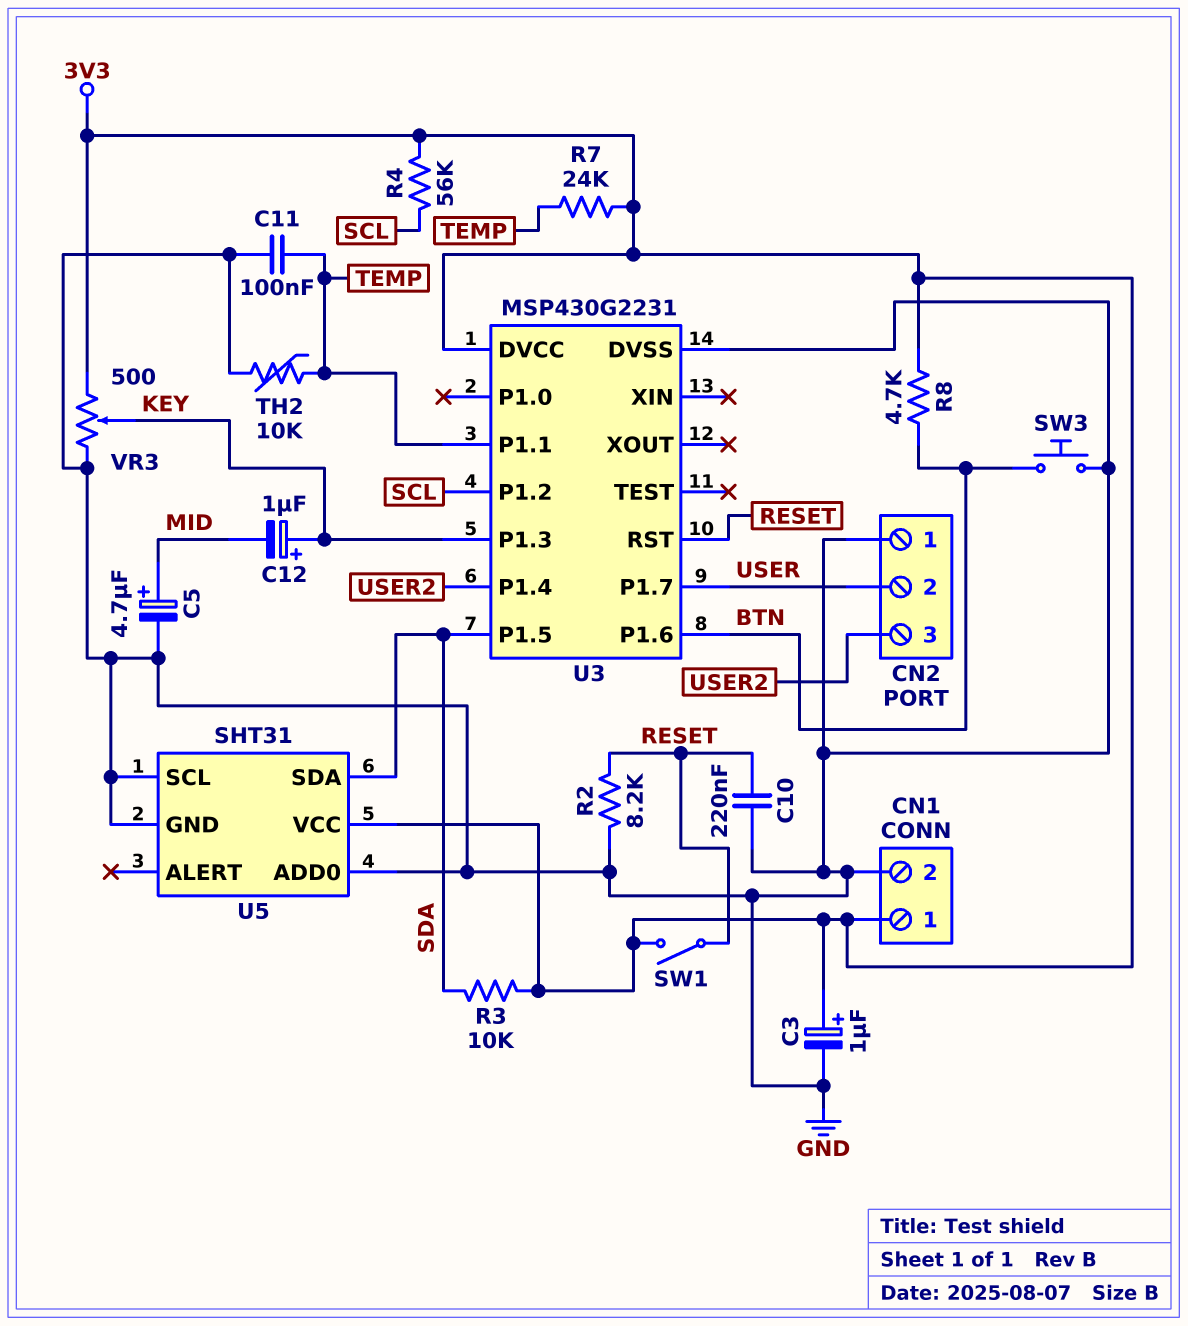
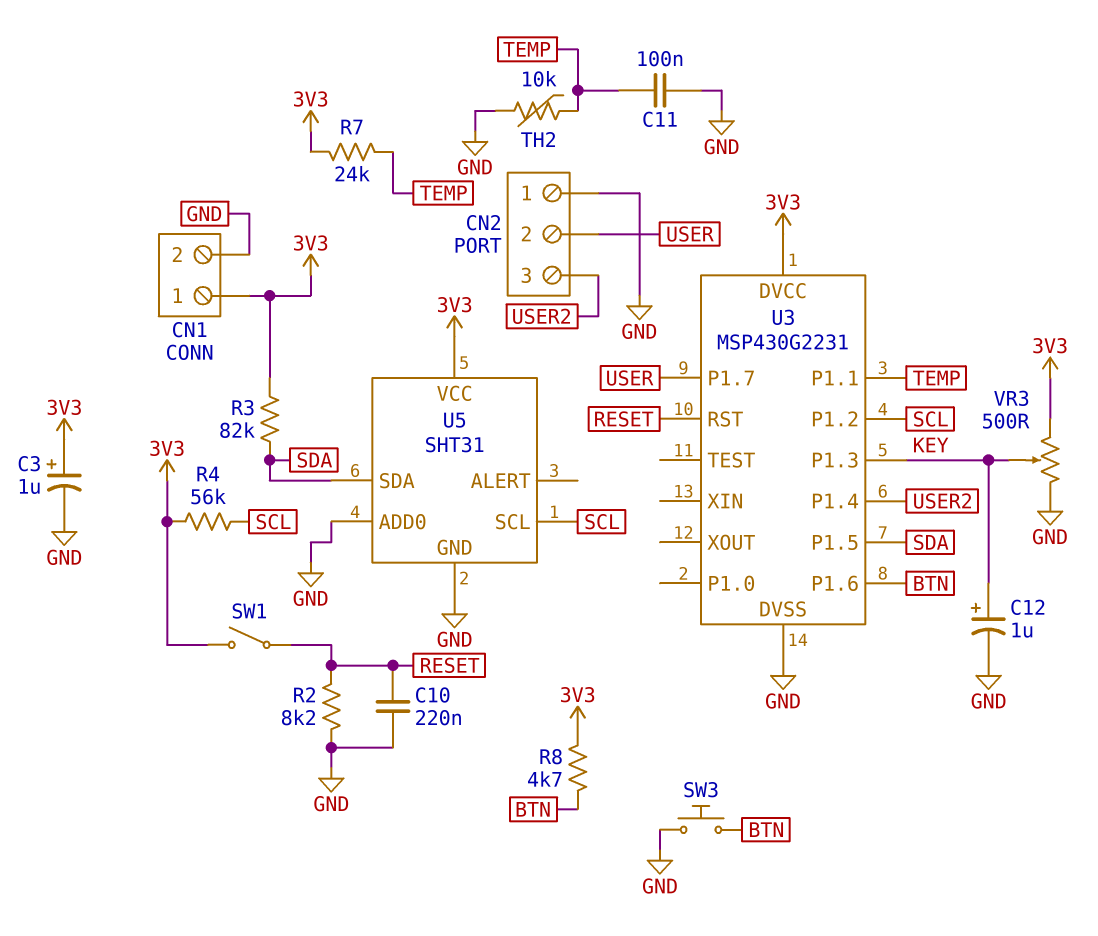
C5: 4.7uF (plus MID, minus GND) -> none
C12: 1uF (plus KEY, minus MID) -> 1uF (plus KEY, minus GND)
R3: 10k (3V3, SDA) -> 82k (3V3, SDA)
U5 pin SCL: GND -> SCL

